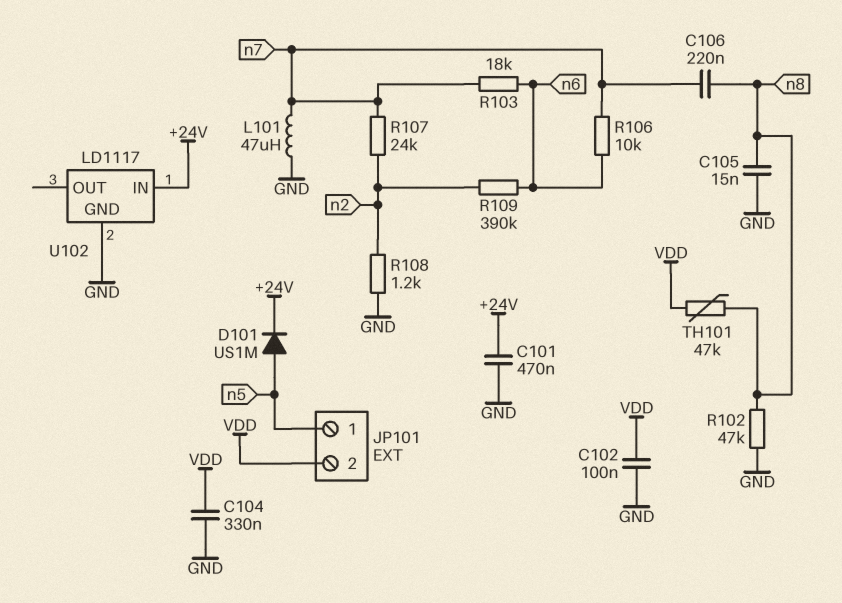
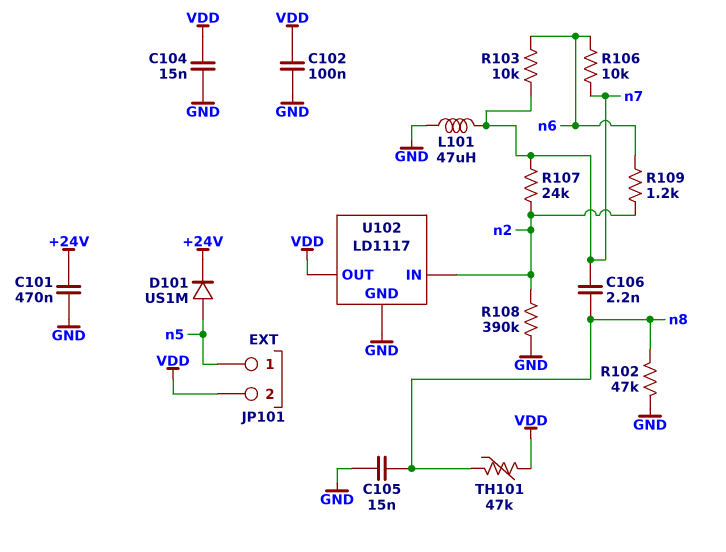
C104: 330nF (GND, VDD) -> 15nF (GND, VDD)
C106: 220nF (n7, n8) -> 2.2nF (n7, n8)
R103: 18k (n6, n7) -> 10k (n6, n7)
R108: 1.2k (GND, n2) -> 390k (GND, n2)
R109: 390k (n2, n6) -> 1.2k (n2, n6)
U102 pin IN: +24V -> n2
U102 pin OUT: none -> VDD

